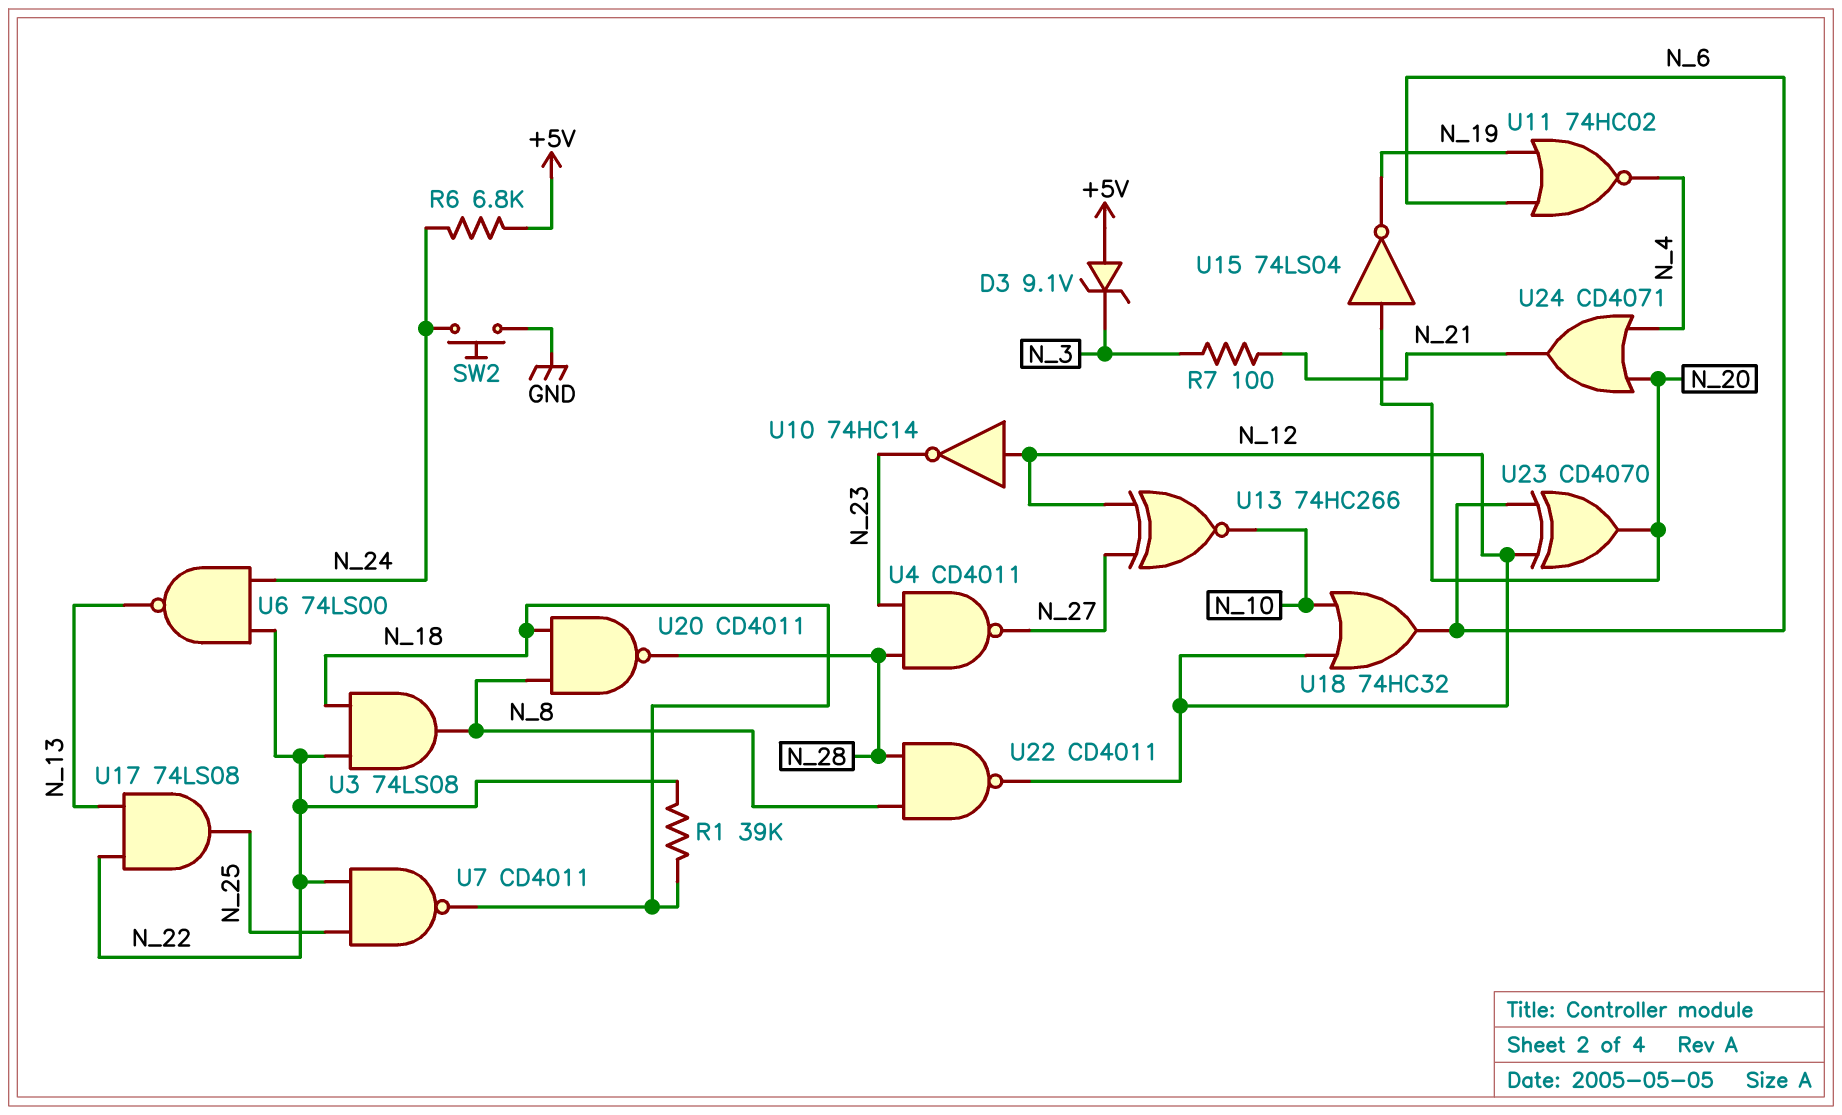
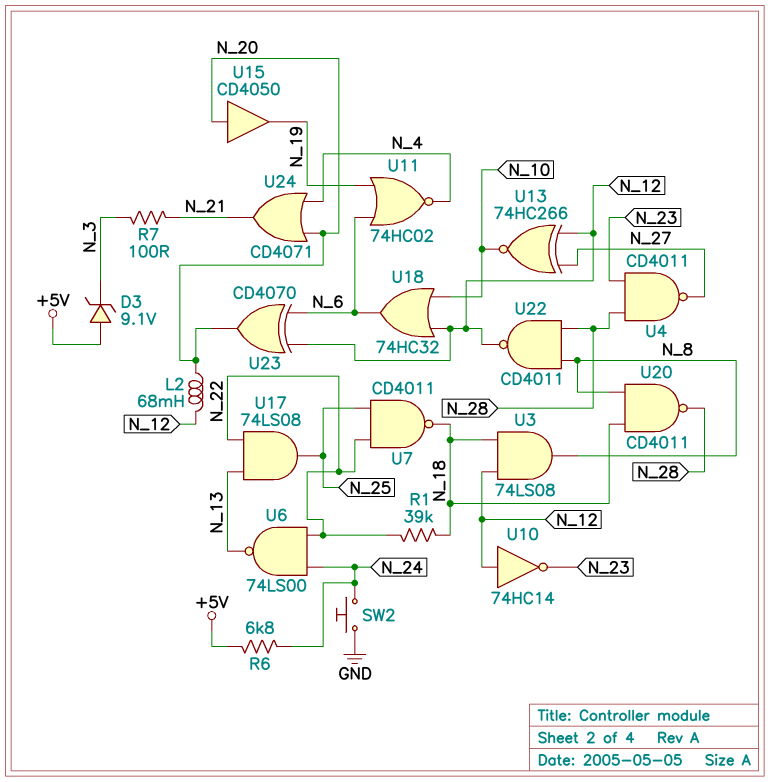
L2: none -> 68mH (N_12, N_20)
U3: AND 74LS08 (in N_18, in N_22, out N_8) -> AND 74LS08 (in N_12, in N_18, out N_8)
U15: NOT 74LS04 (in N_20, out N_19) -> buffer CD4050 (in N_20, out N_19)

